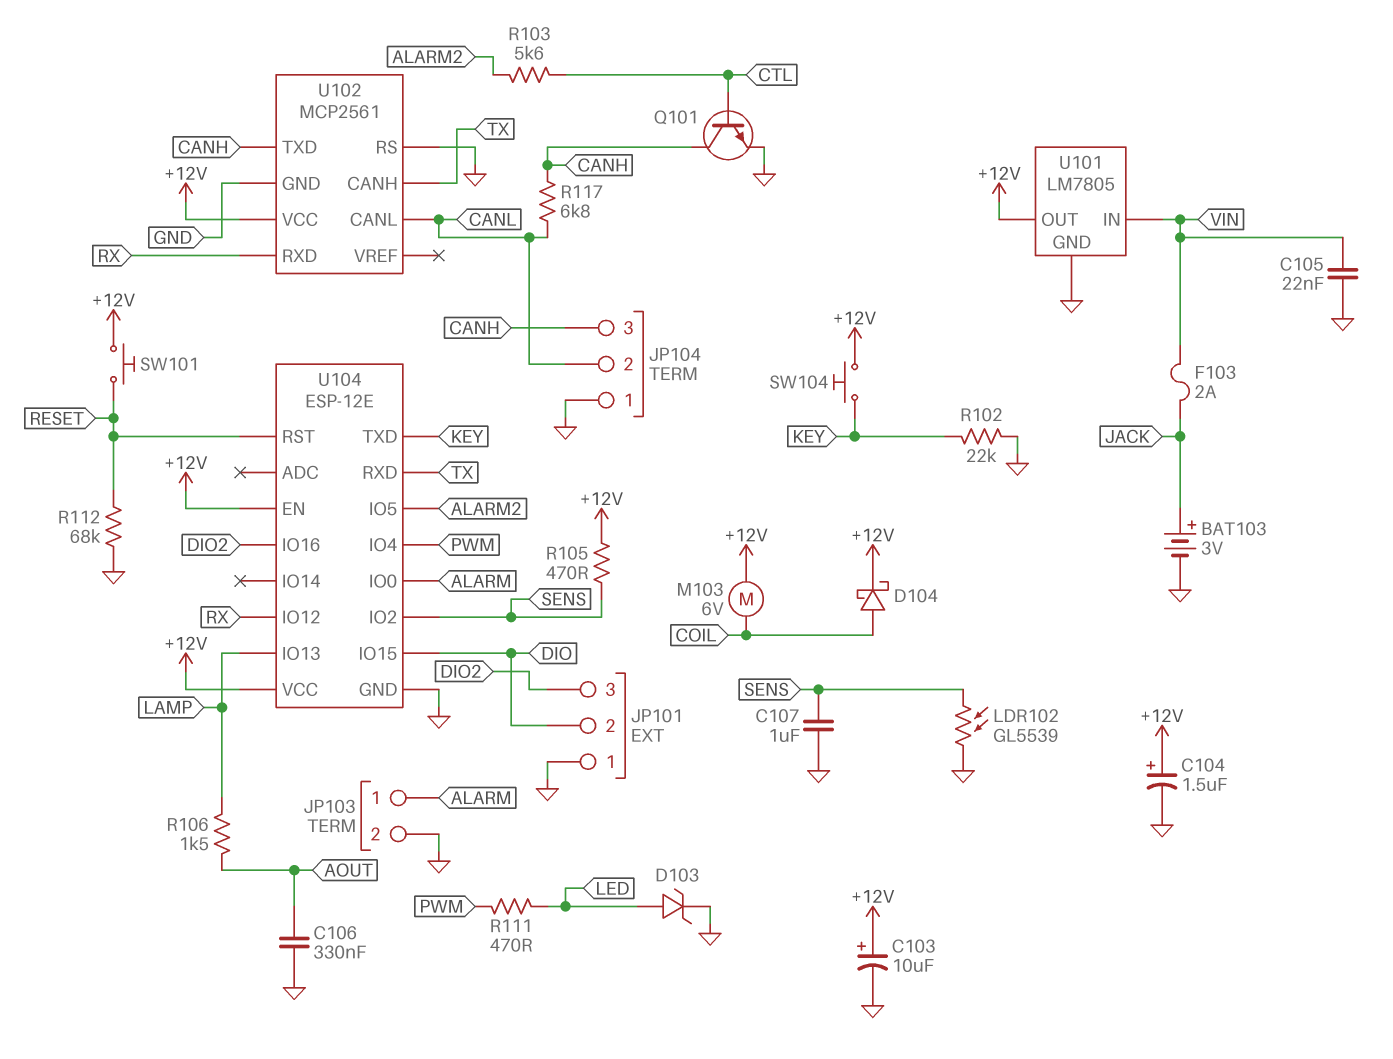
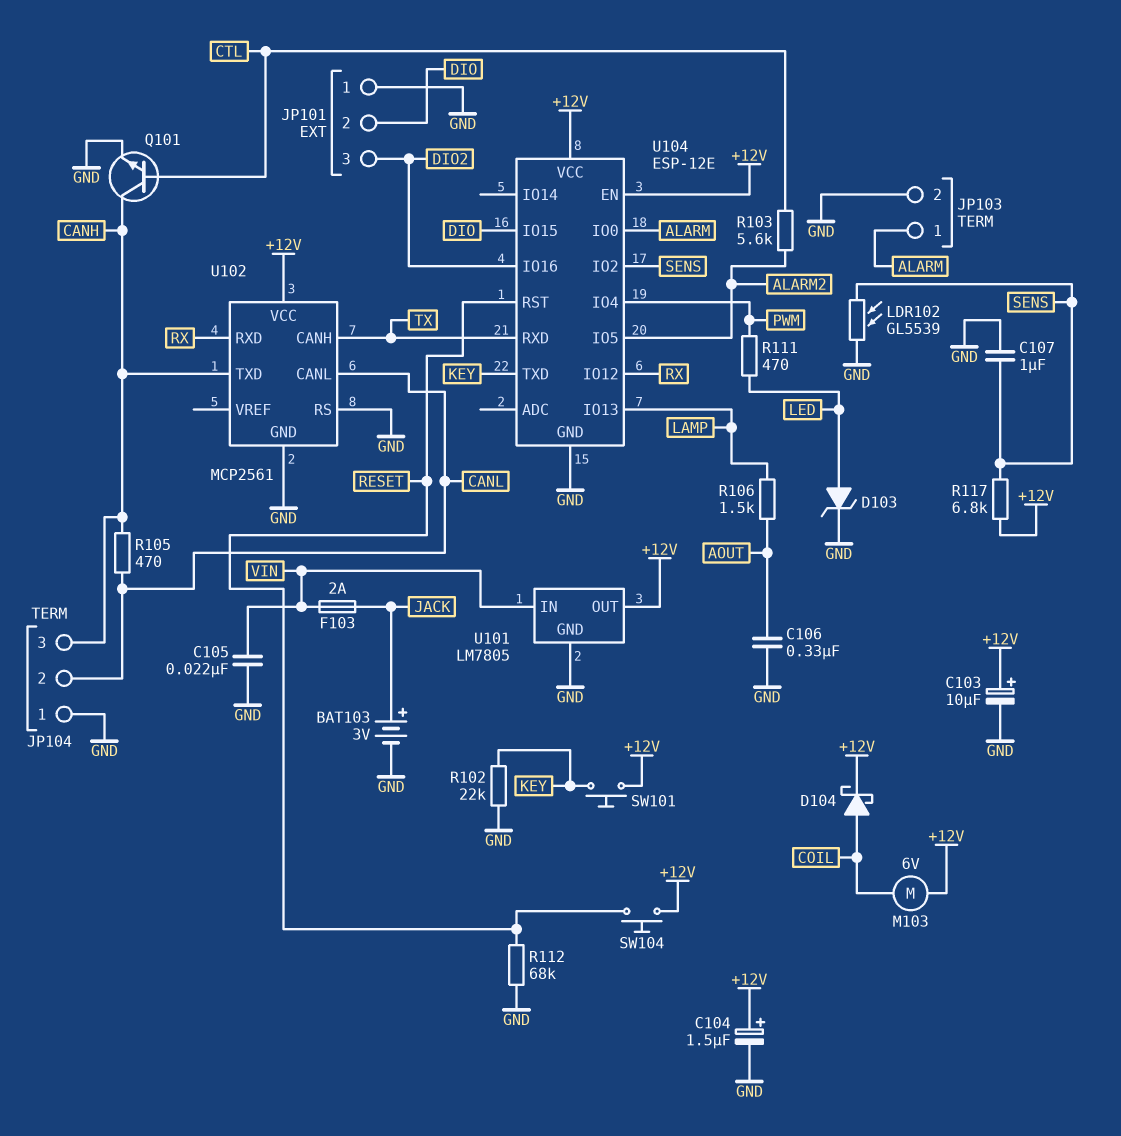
R105: 470 (+12V, SENS) -> 470 (CANH, CANL)
R117: 6.8k (CANH, CANL) -> 6.8k (+12V, SENS)
SW101: button (+12V, RESET) -> button (+12V, KEY)
SW104: button (+12V, KEY) -> button (+12V, RESET)

